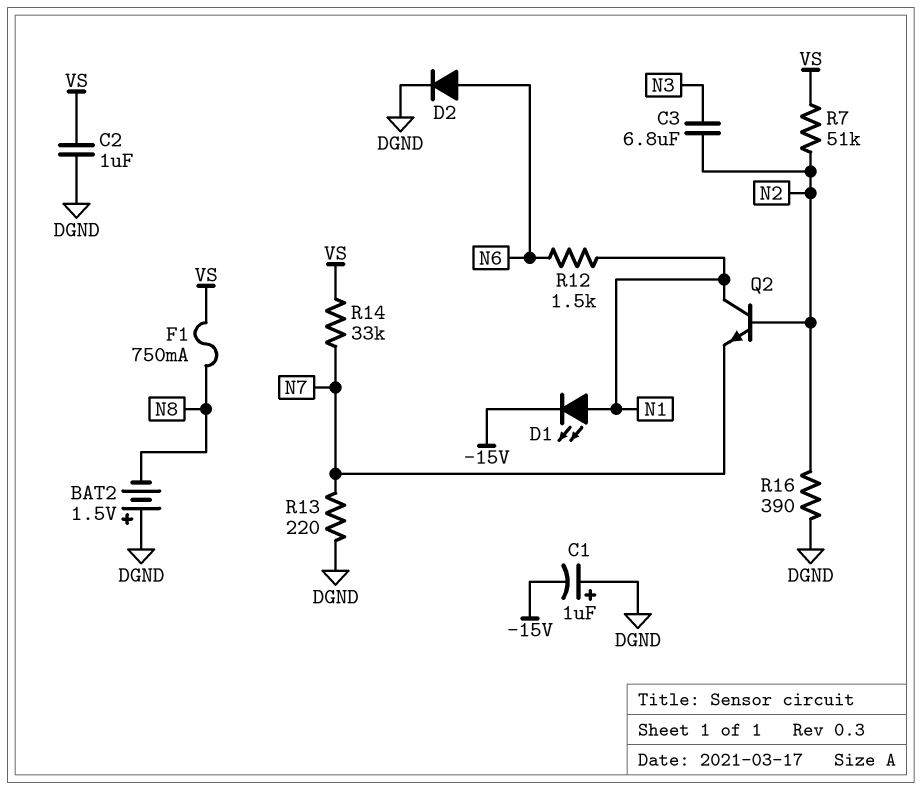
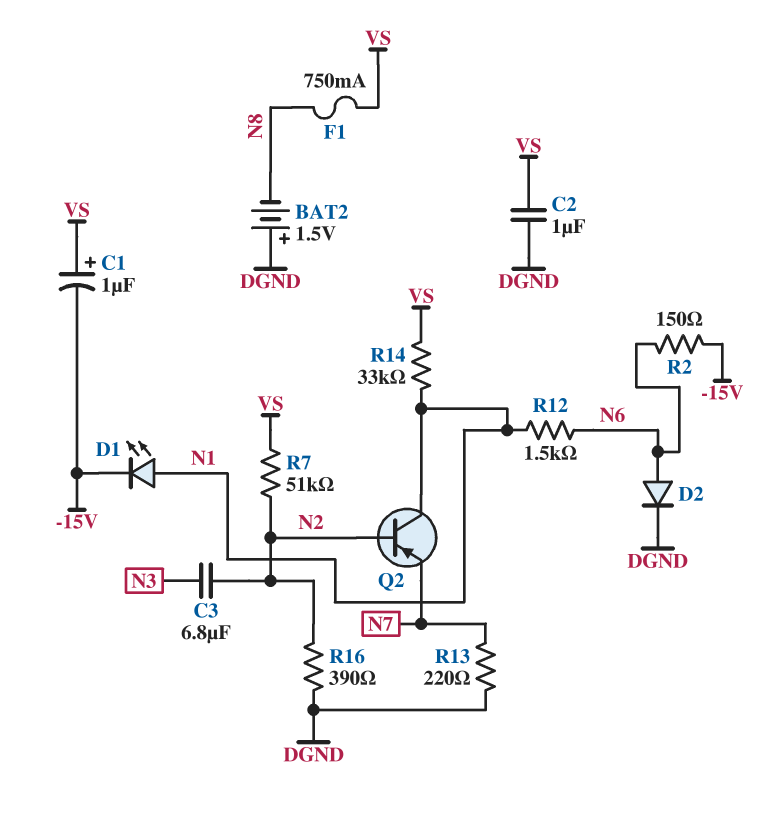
C1: 1uF (plus DGND, minus -15V) -> 1uF (plus VS, minus -15V)
Q2: NPN (B N2, C N1, E N7) -> PNP (B N2, C N1, E N7)
R2: none -> 150 (-15V, N6)
R14: 33k (N7, VS) -> 33k (N1, VS)

